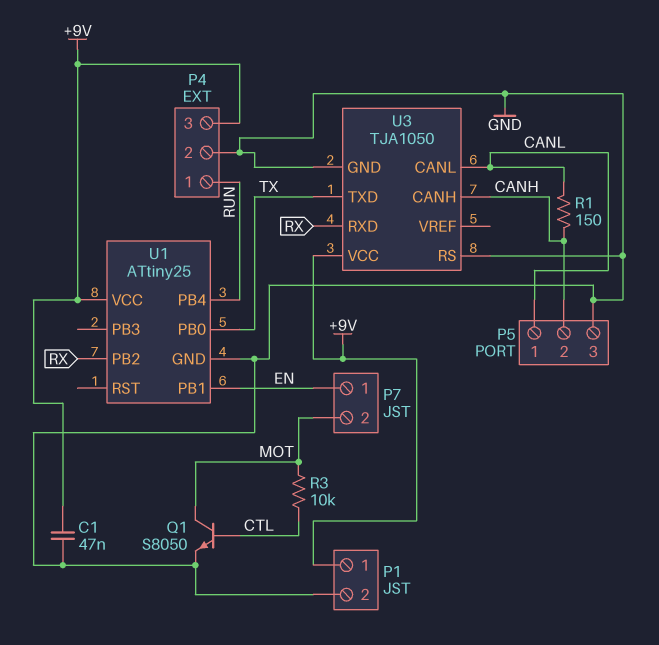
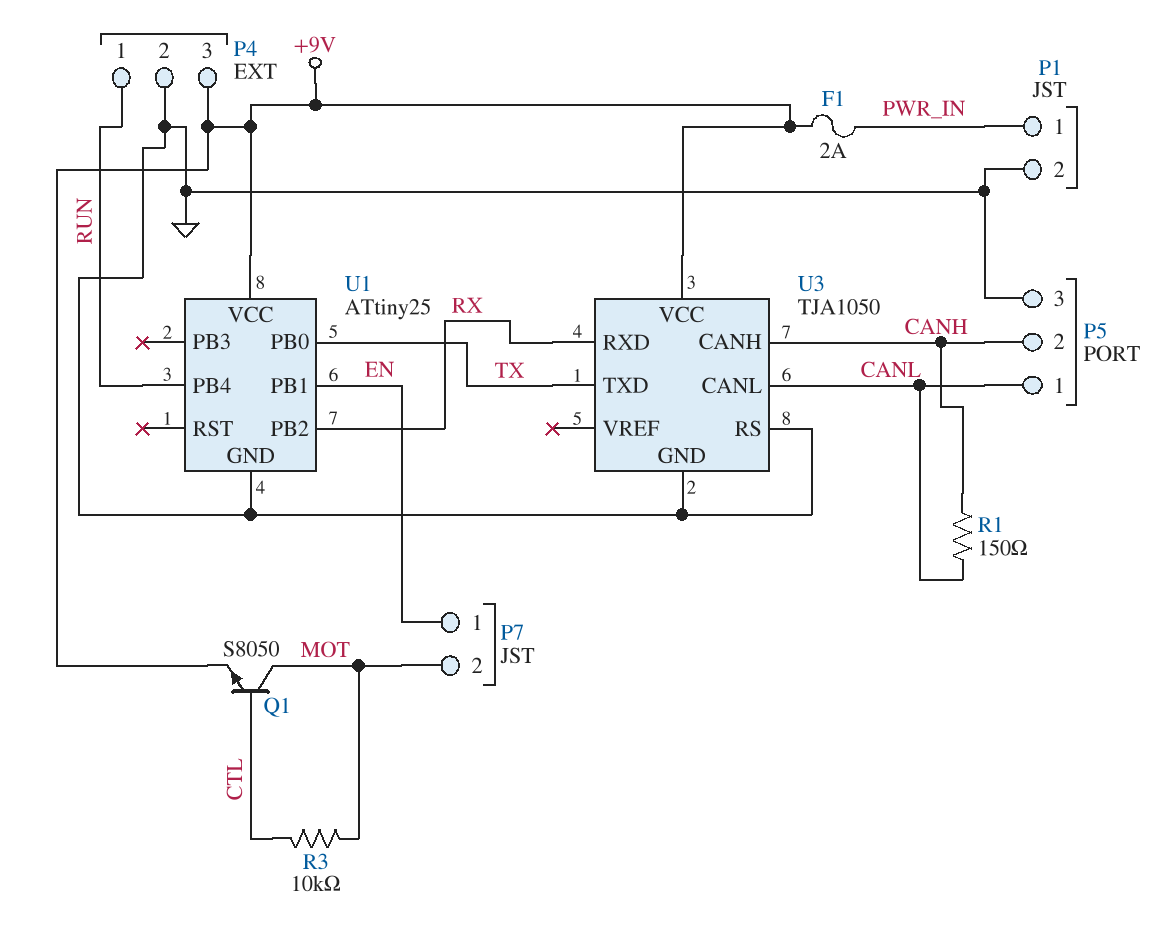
C1: 47nF (+9V, GND) -> none
F1: none -> 2A (+9V, PWR_IN)
P1 pin 1: +9V -> PWR_IN
Q1: NPN S8050 (B CTL, C MOT, E GND) -> NPN S8050 (B CTL, C MOT, E +9V)

